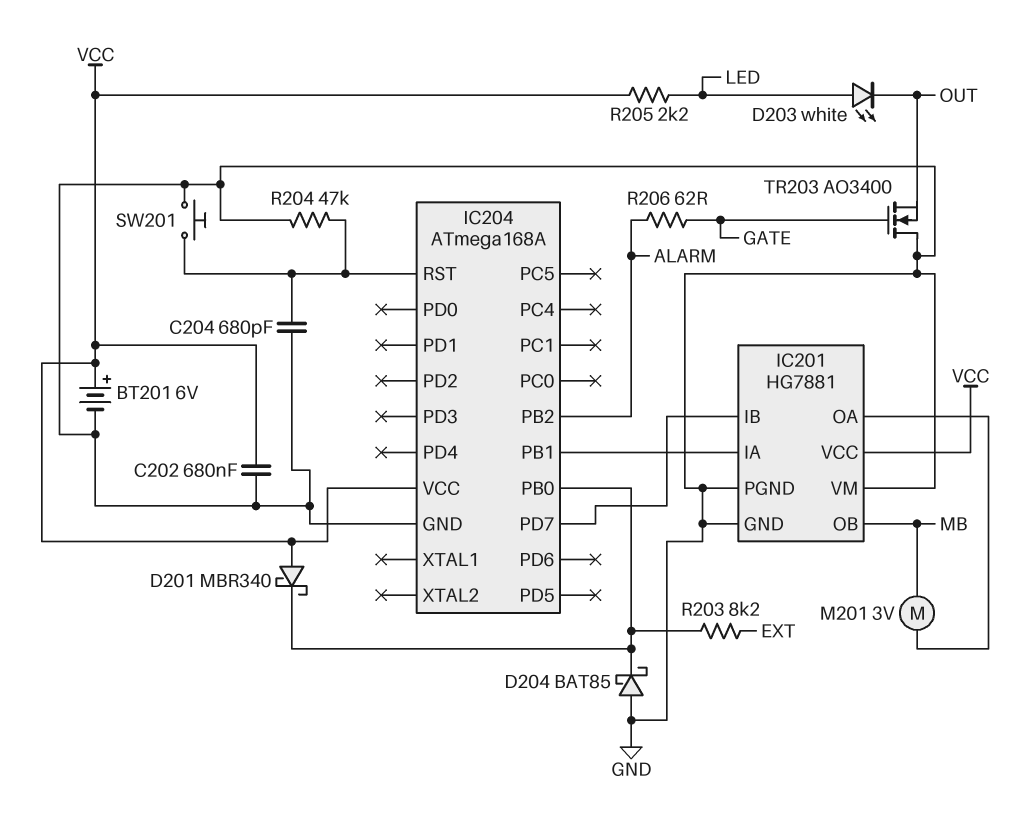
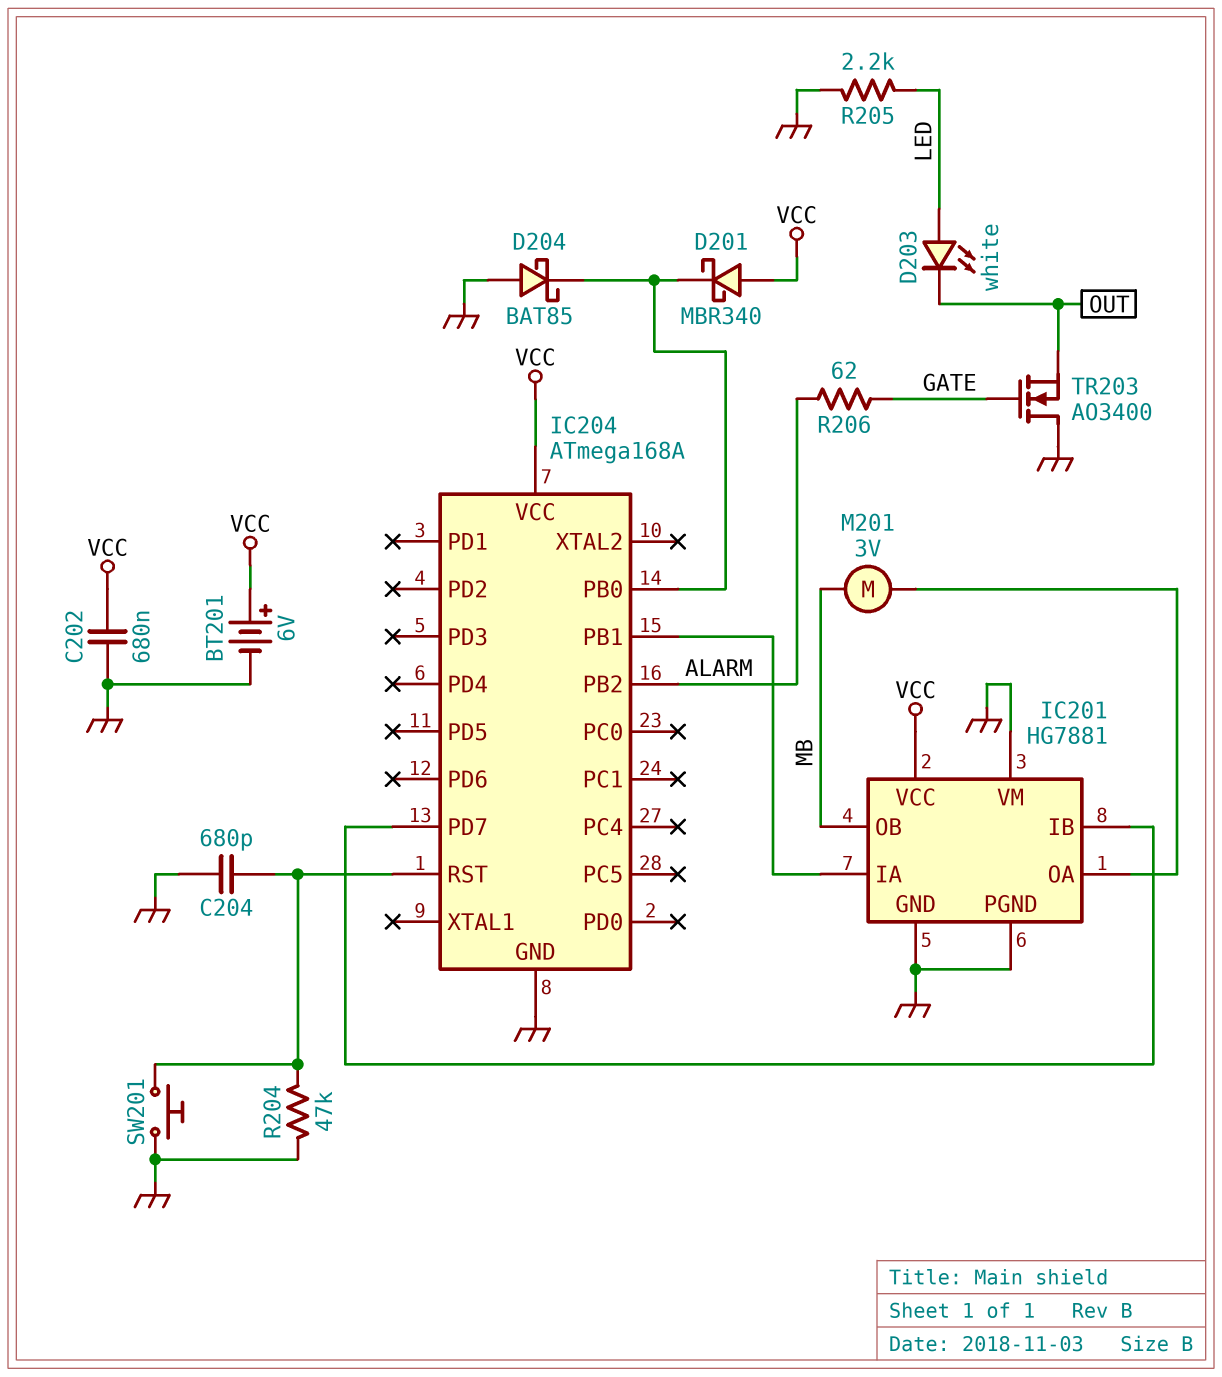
R203: 8.2k (EXT, IC204/PB0) -> none
R205: 2.2k (LED, VCC) -> 2.2k (GND, LED)

